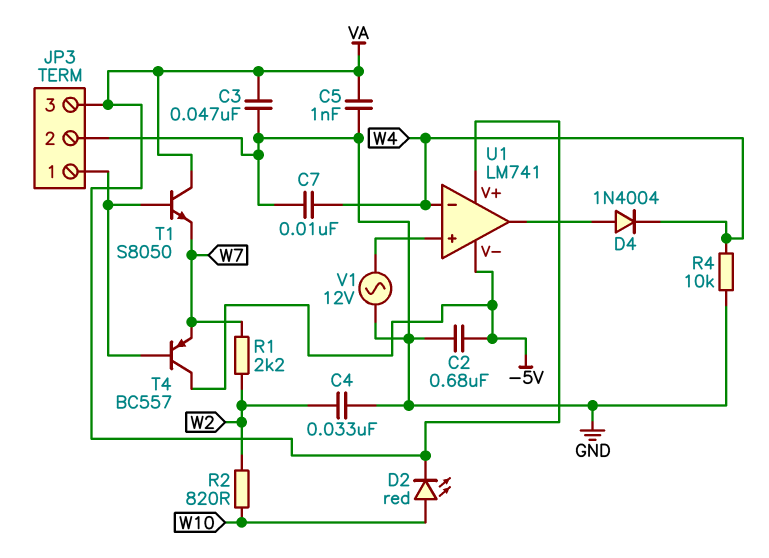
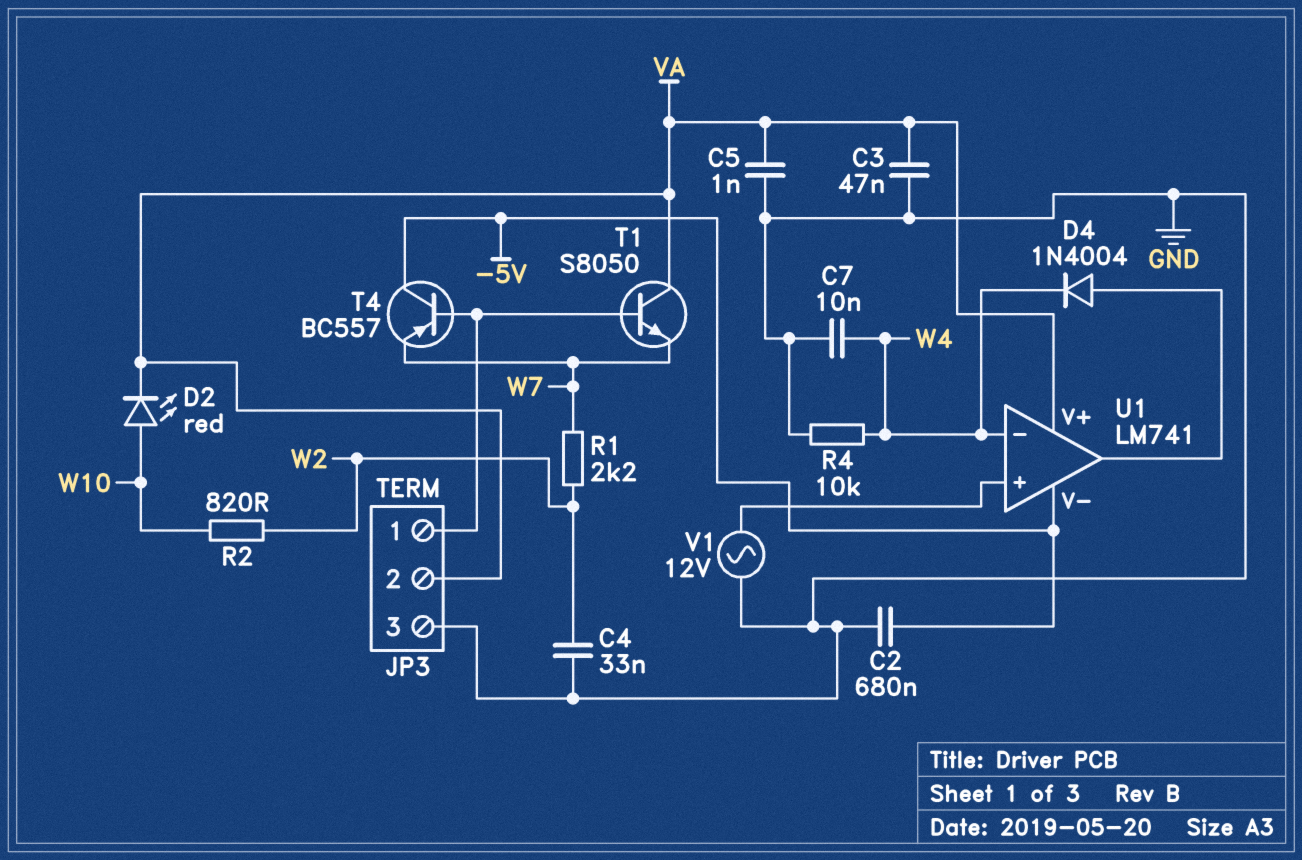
JP3 pin 2: GND -> VA
JP3 pin 3: VA -> GND

